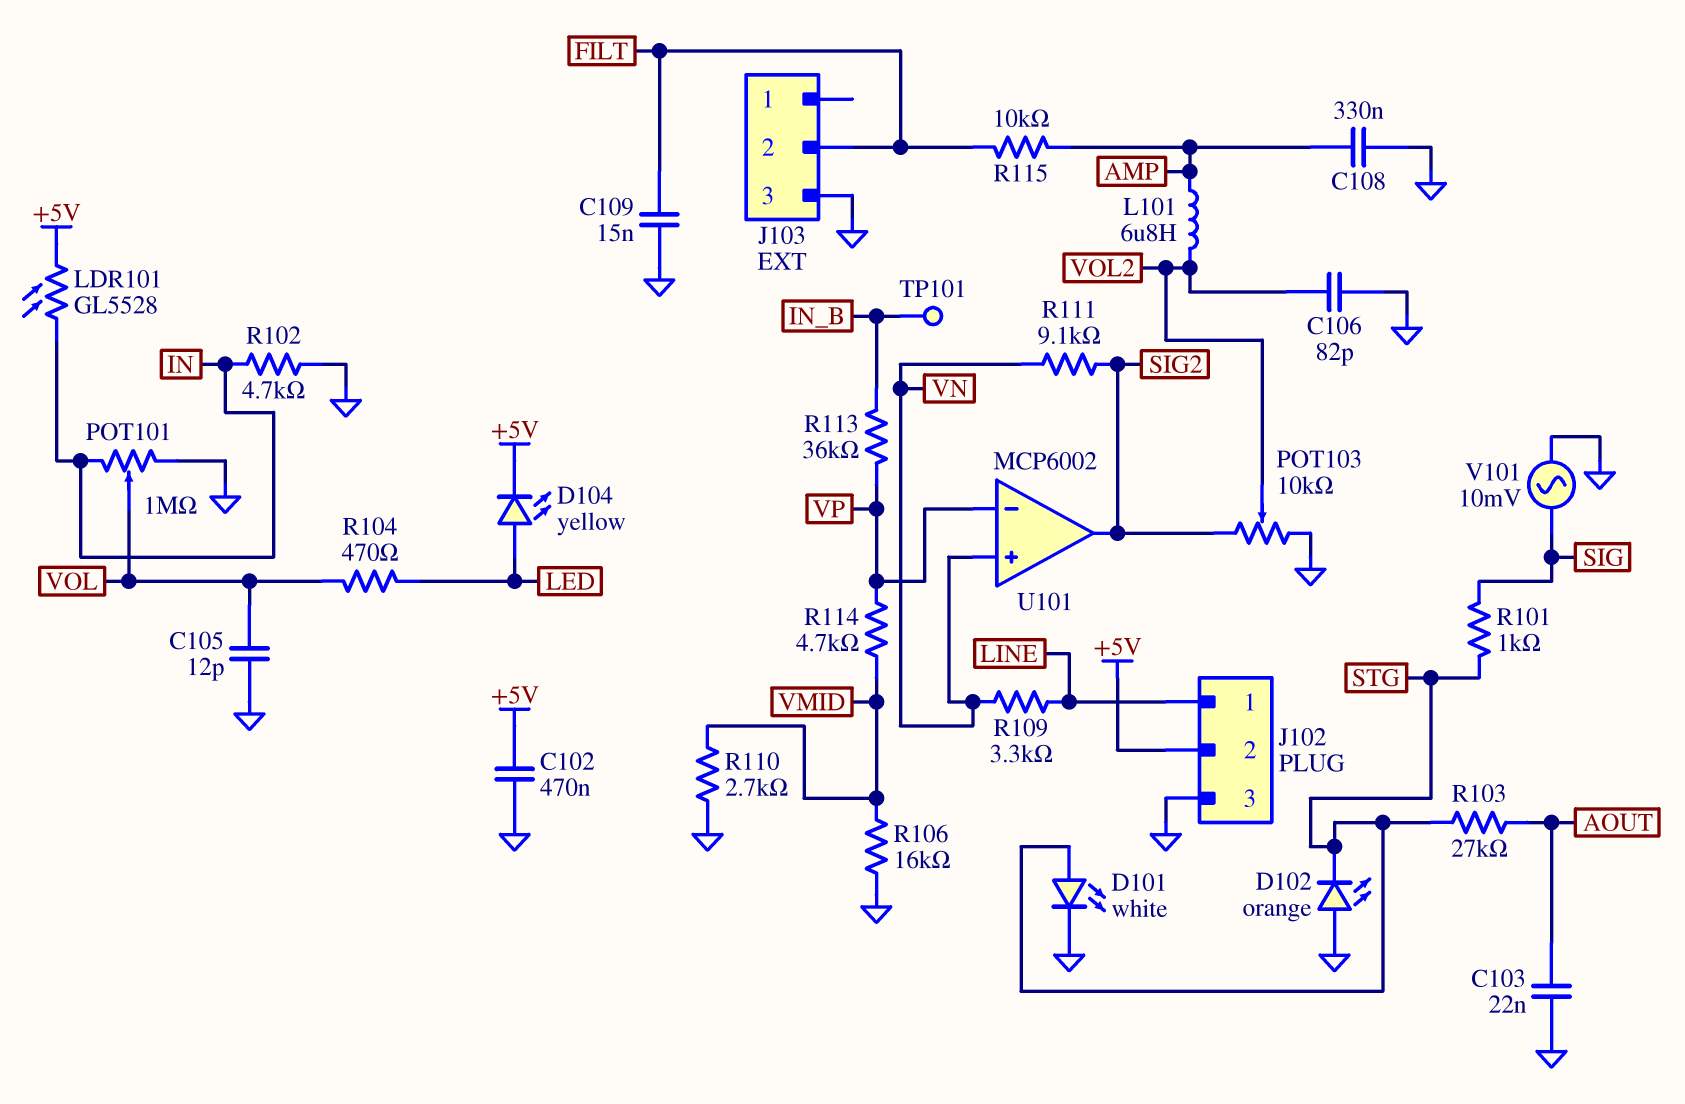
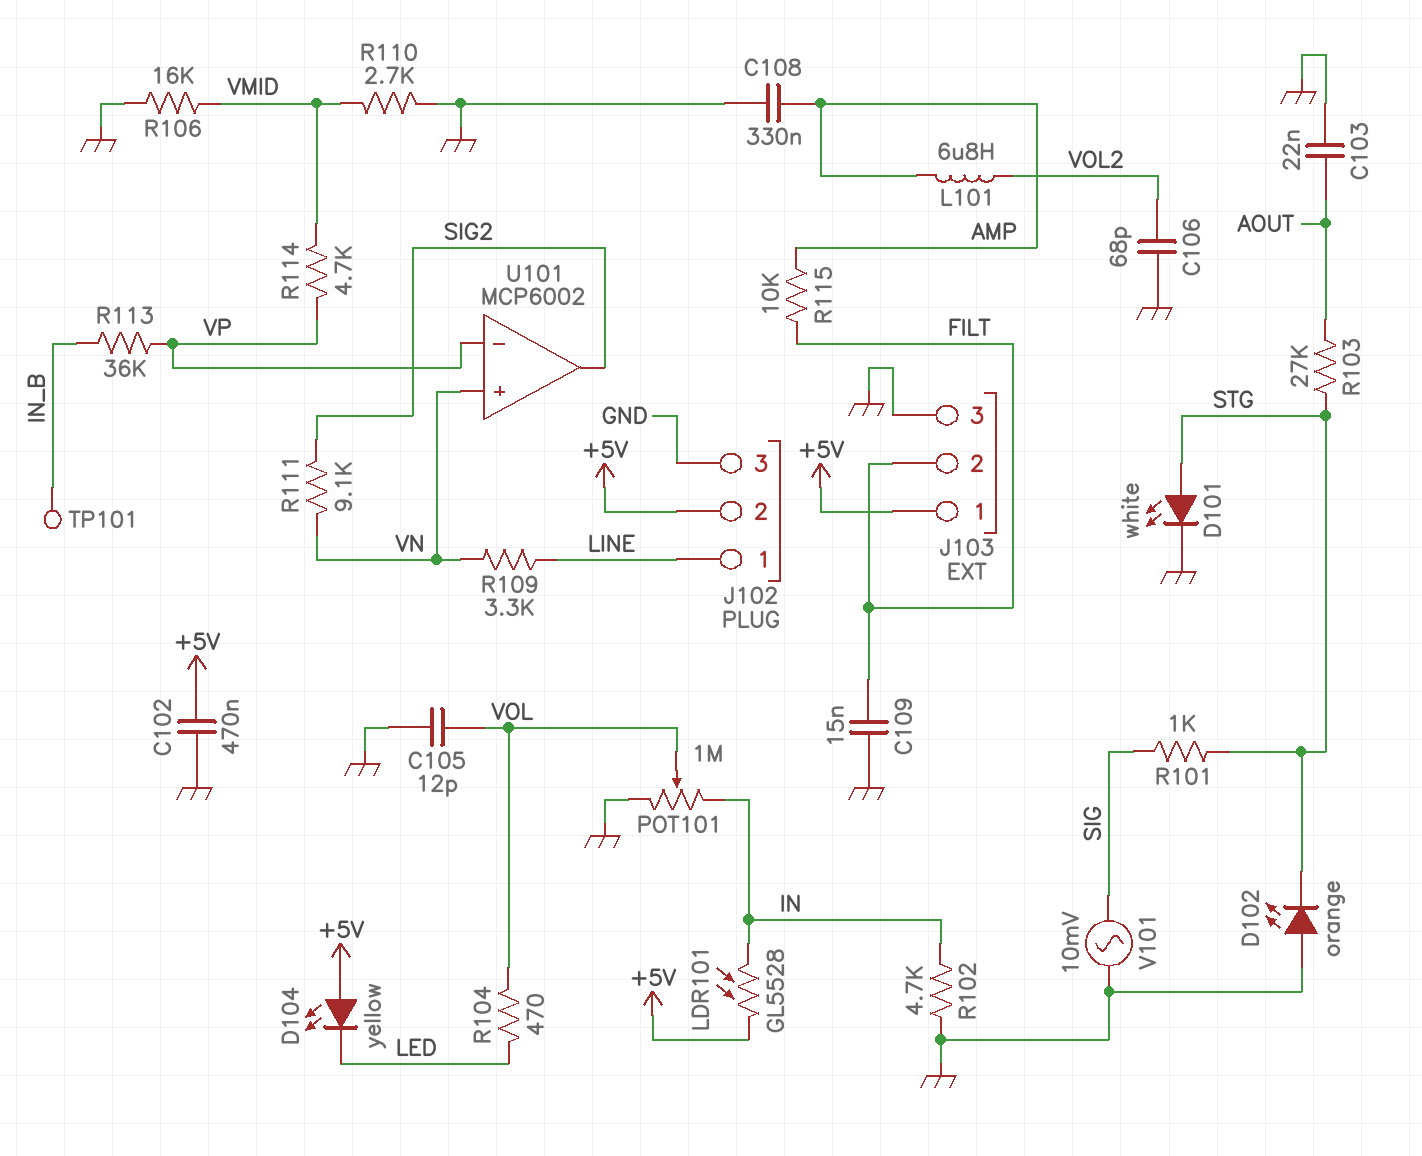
C106: 82pF (GND, VOL2) -> 68pF (GND, VOL2)
D104: LED yellow (A LED, K +5V) -> LED yellow (A +5V, K LED)
J103 pin 1: none -> +5V
POT103: 10k (GND, SIG2, wiper VOL2) -> none

